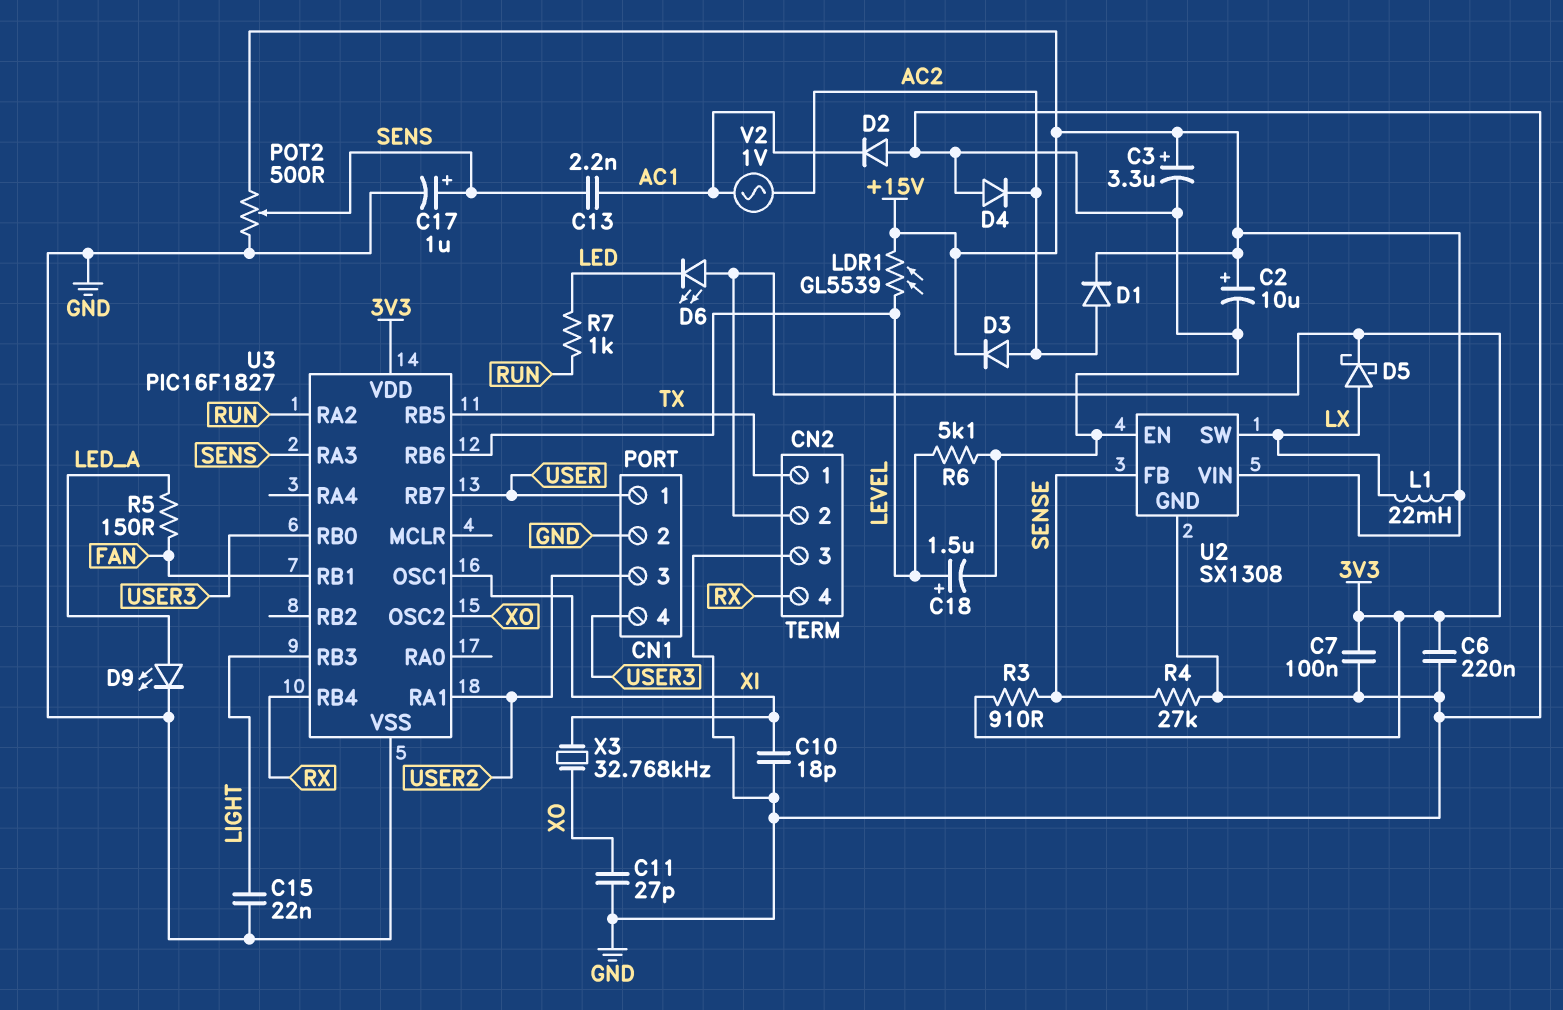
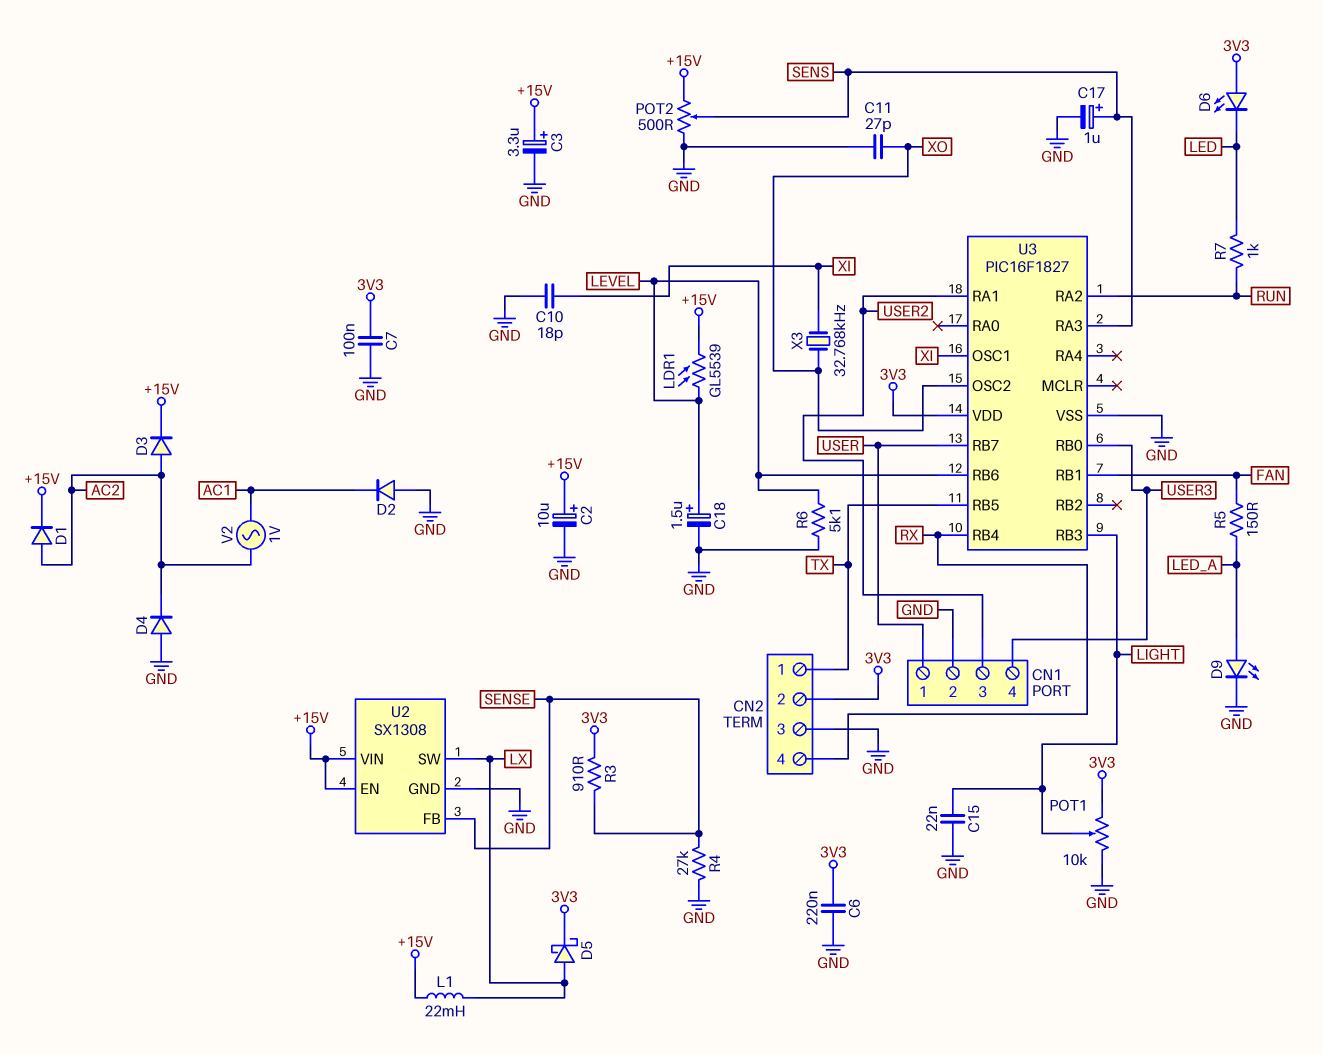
C13: 2.2nF (AC1, SENS) -> none
POT1: none -> 10k (3V3, GND, wiper LIGHT)
U2 pin EN: GND -> +15V

